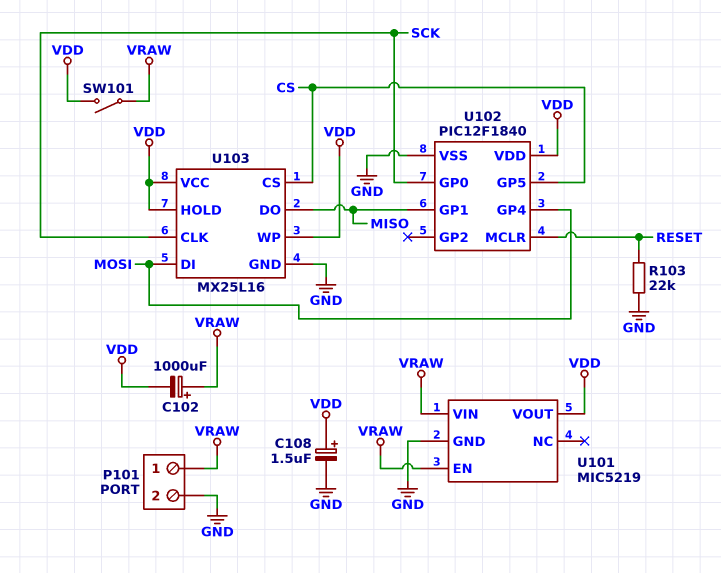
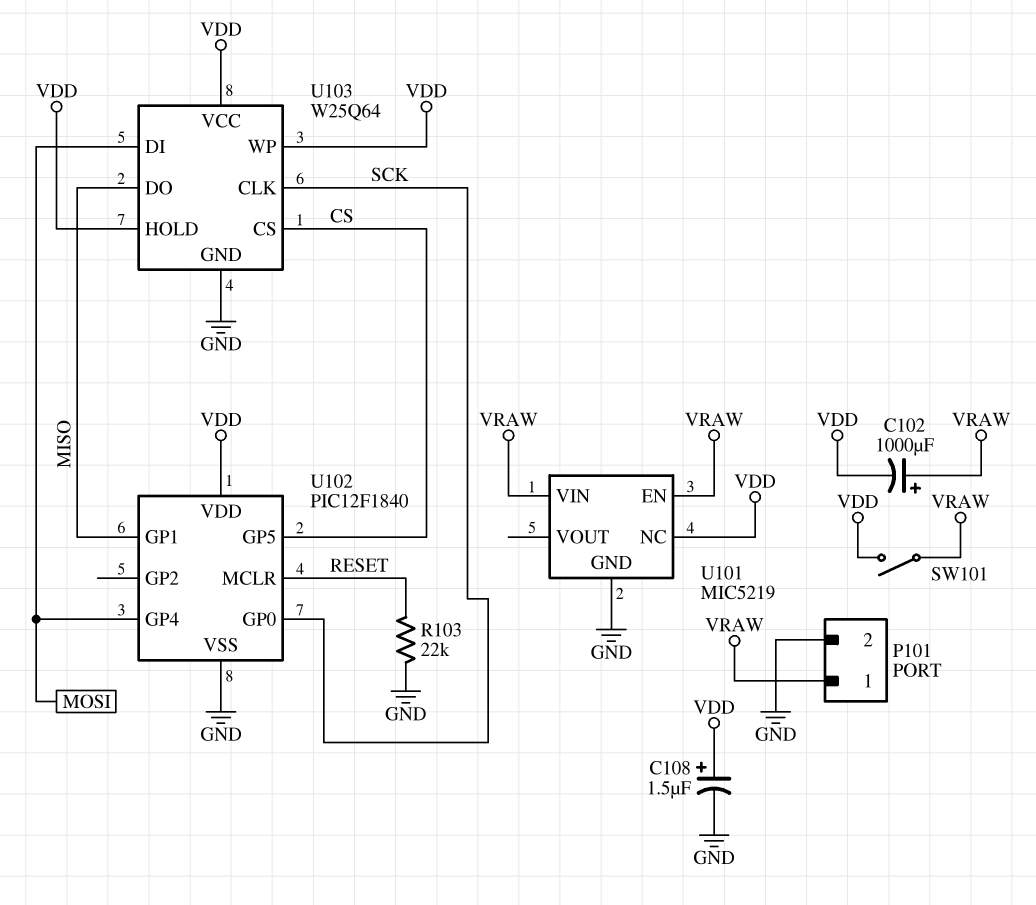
U101 pin NC: none -> VDD
U101 pin VOUT: VDD -> none
U103: MX25L16 -> W25Q64

